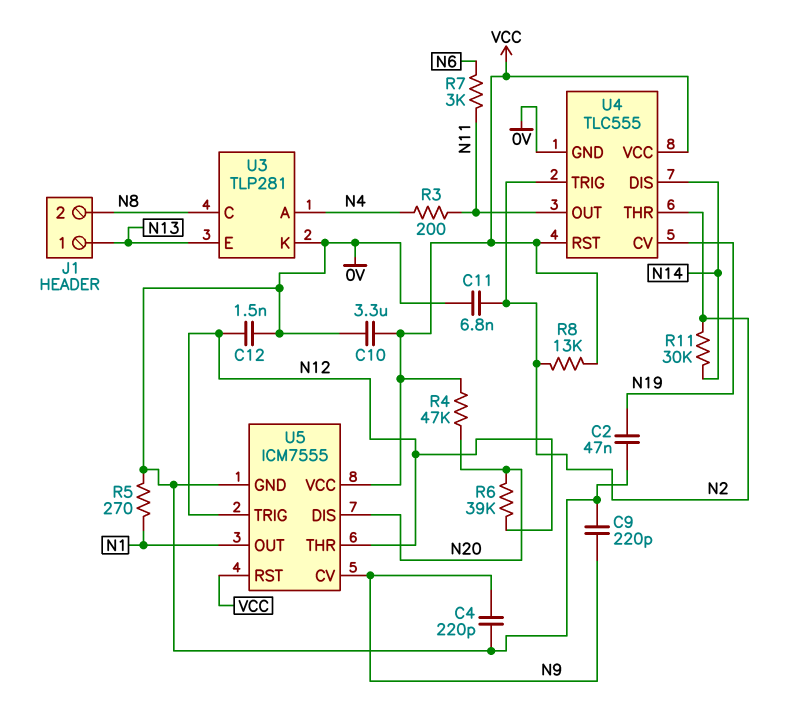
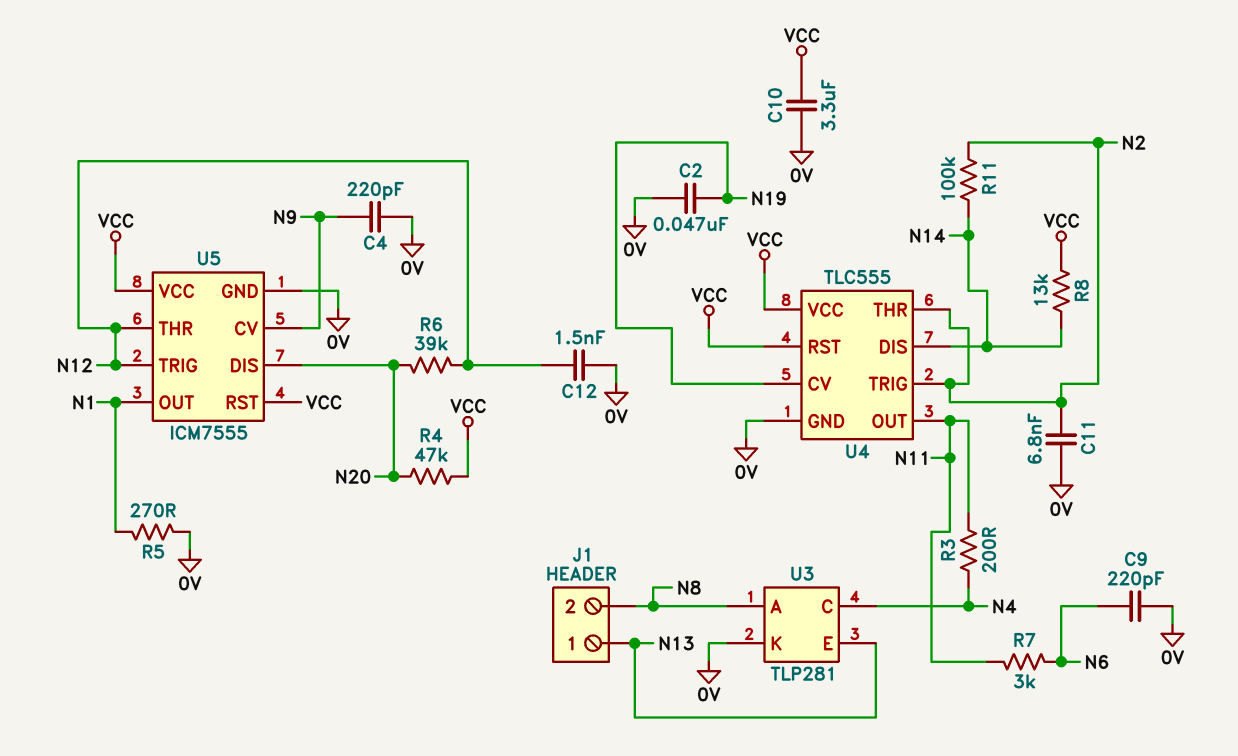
C9: 220pF (0V, N9) -> 220pF (0V, N6)
R8: 13k (N2, VCC) -> 13k (N14, VCC)
R11: 30k (N2, N14) -> 100k (N2, N14)
U3 pin A: N4 -> N8
U3 pin C: N8 -> N4

